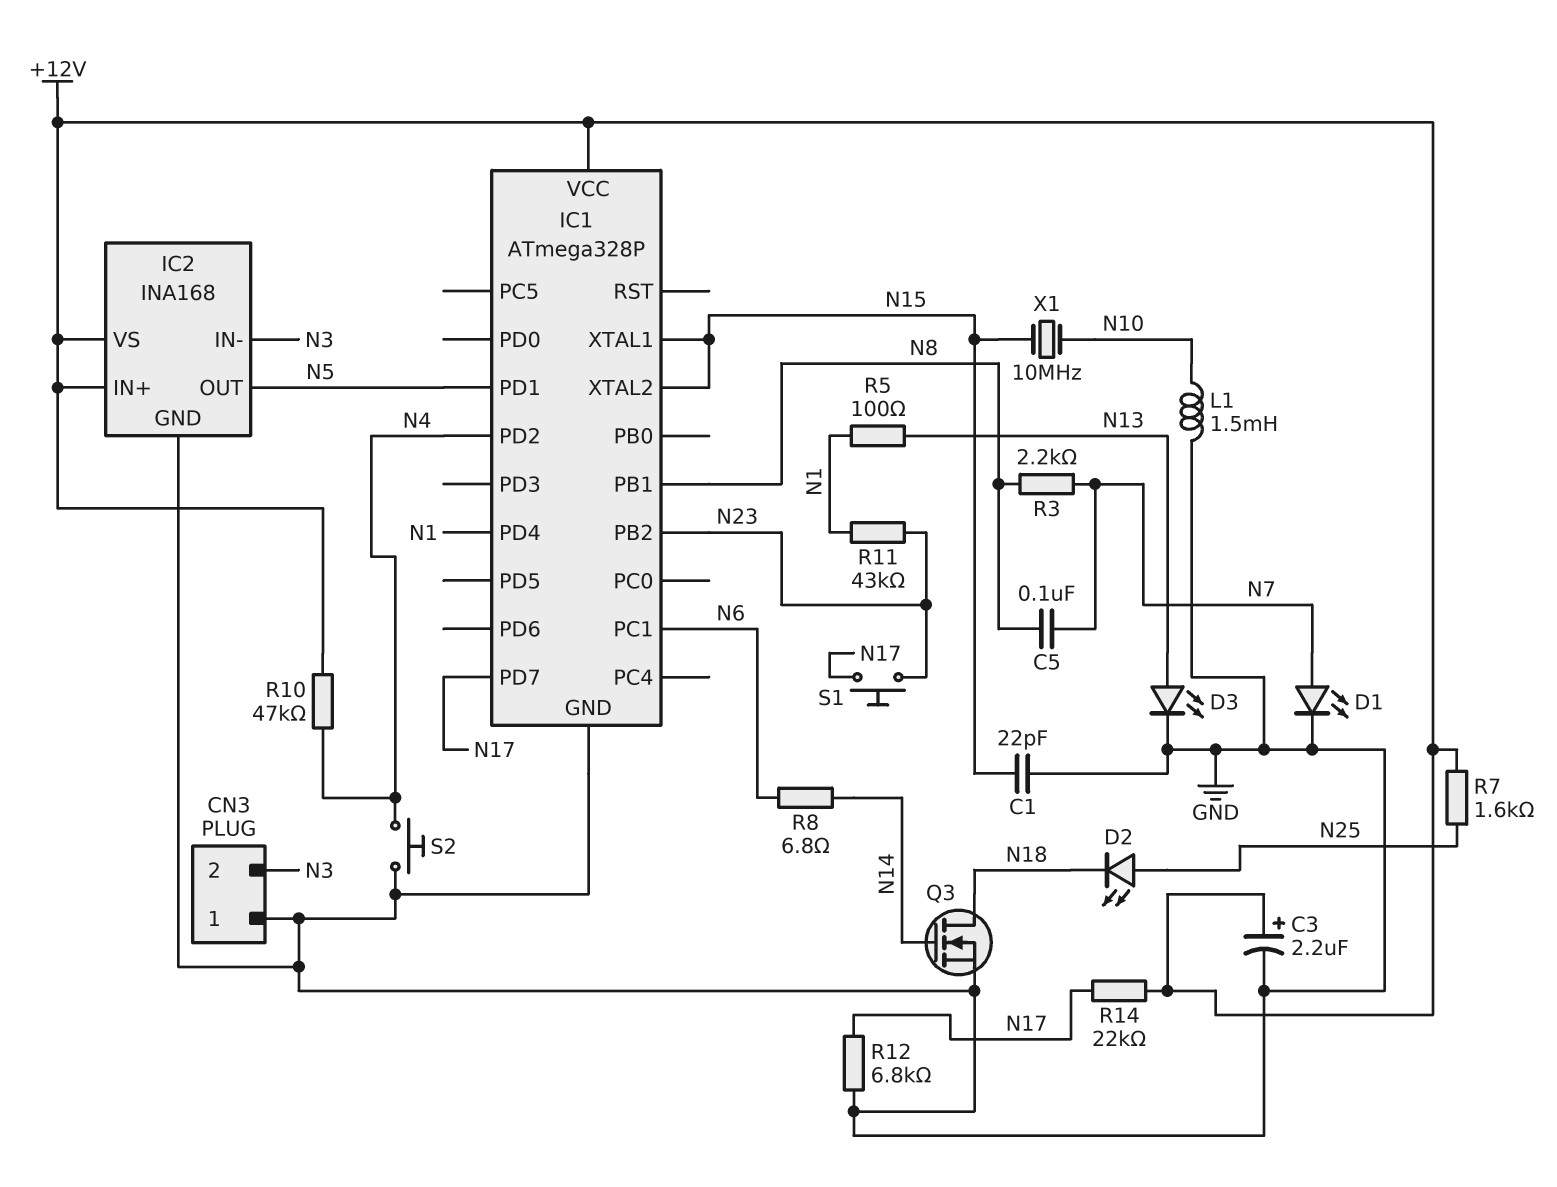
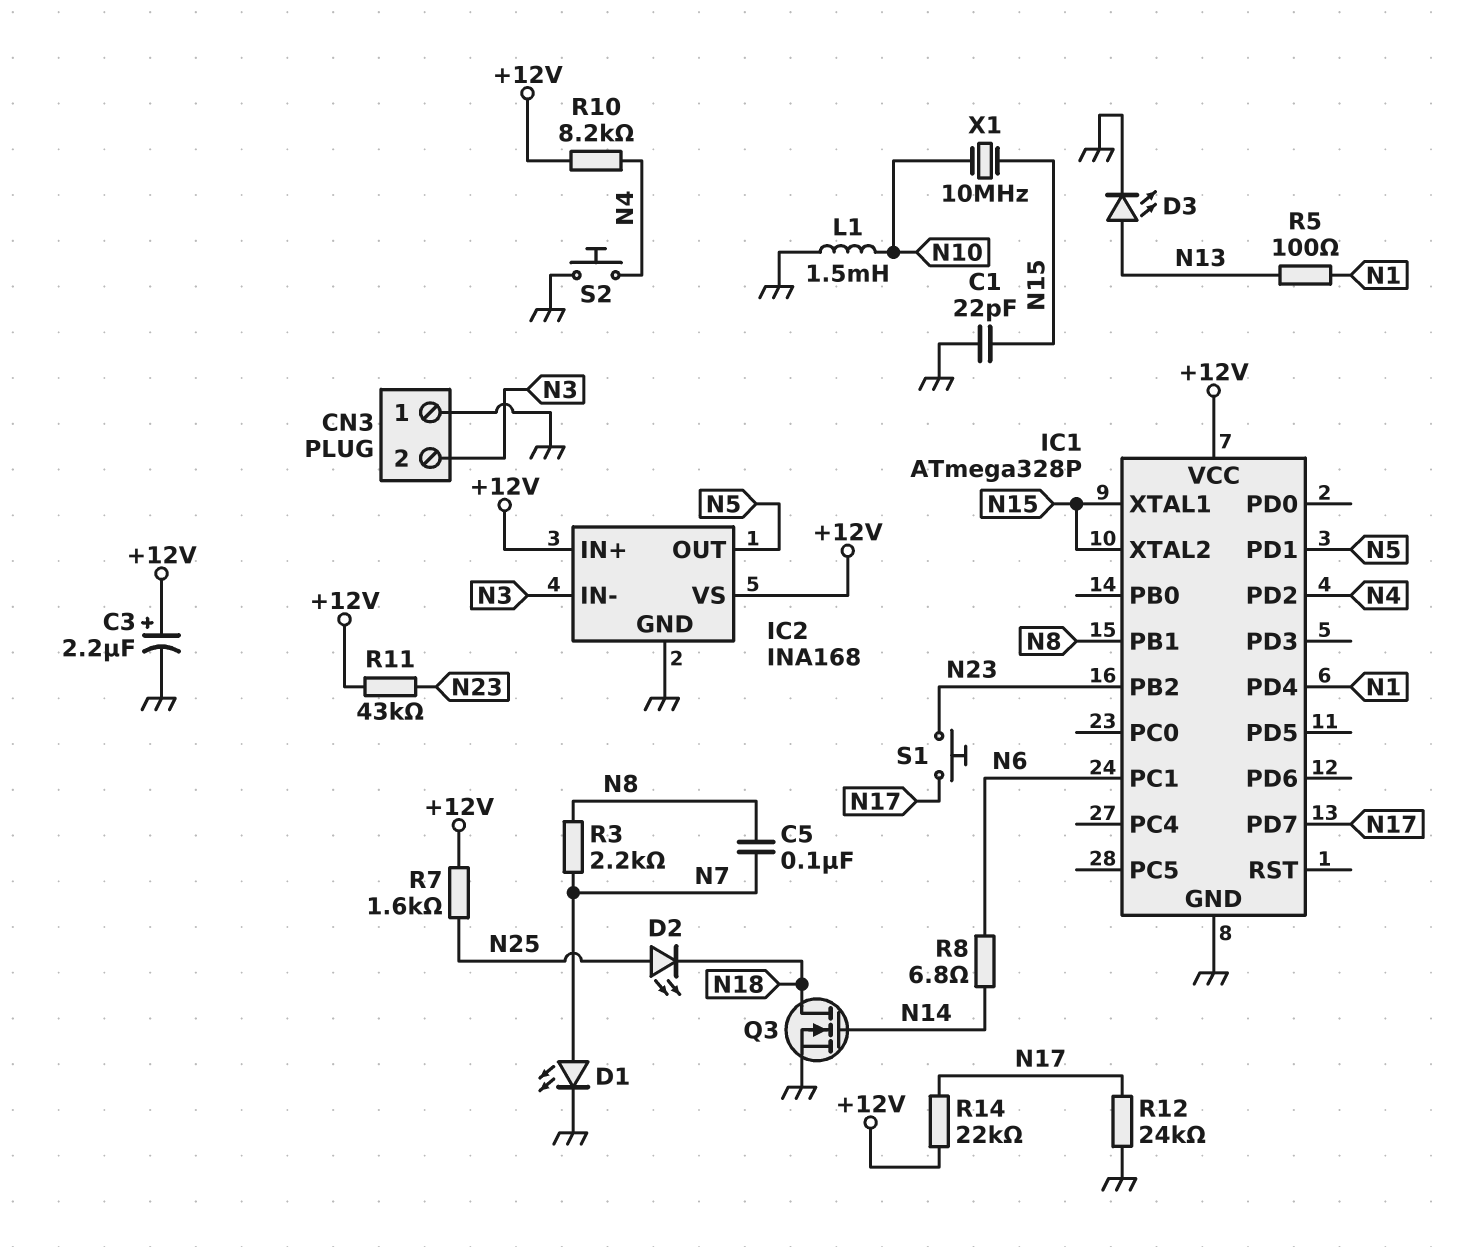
R10: 47k (+12V, N4) -> 8.2k (+12V, N4)
R11: 43k (N1, N23) -> 43k (+12V, N23)
R12: 6.8k (GND, N17) -> 24k (GND, N17)

